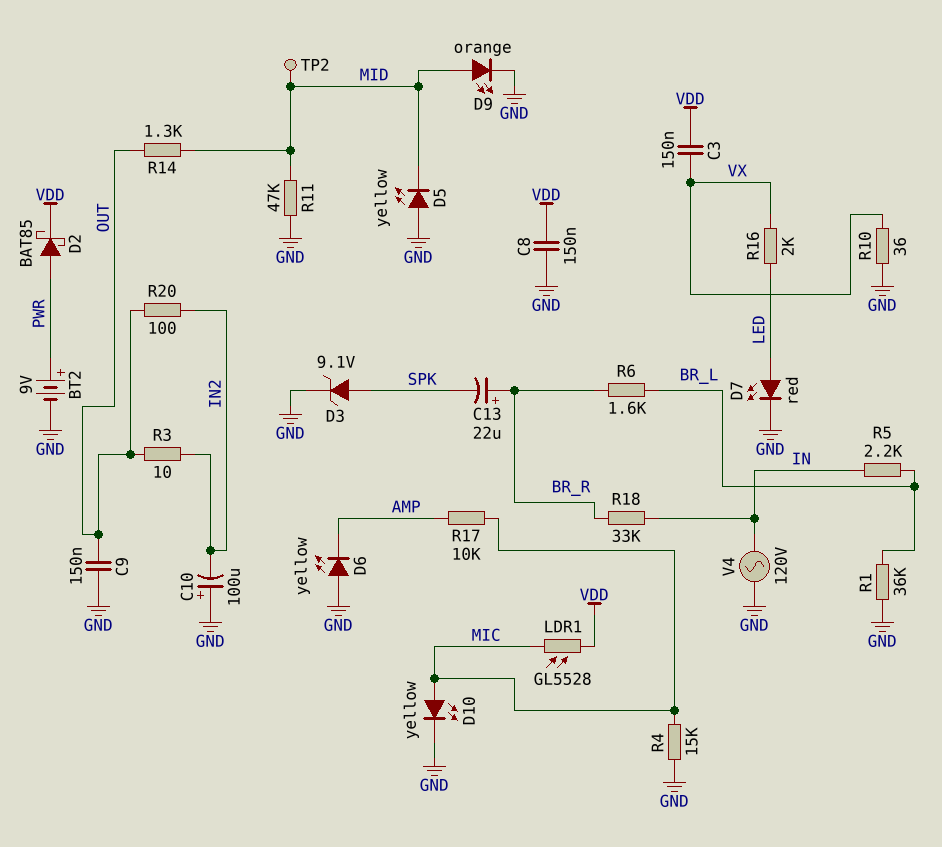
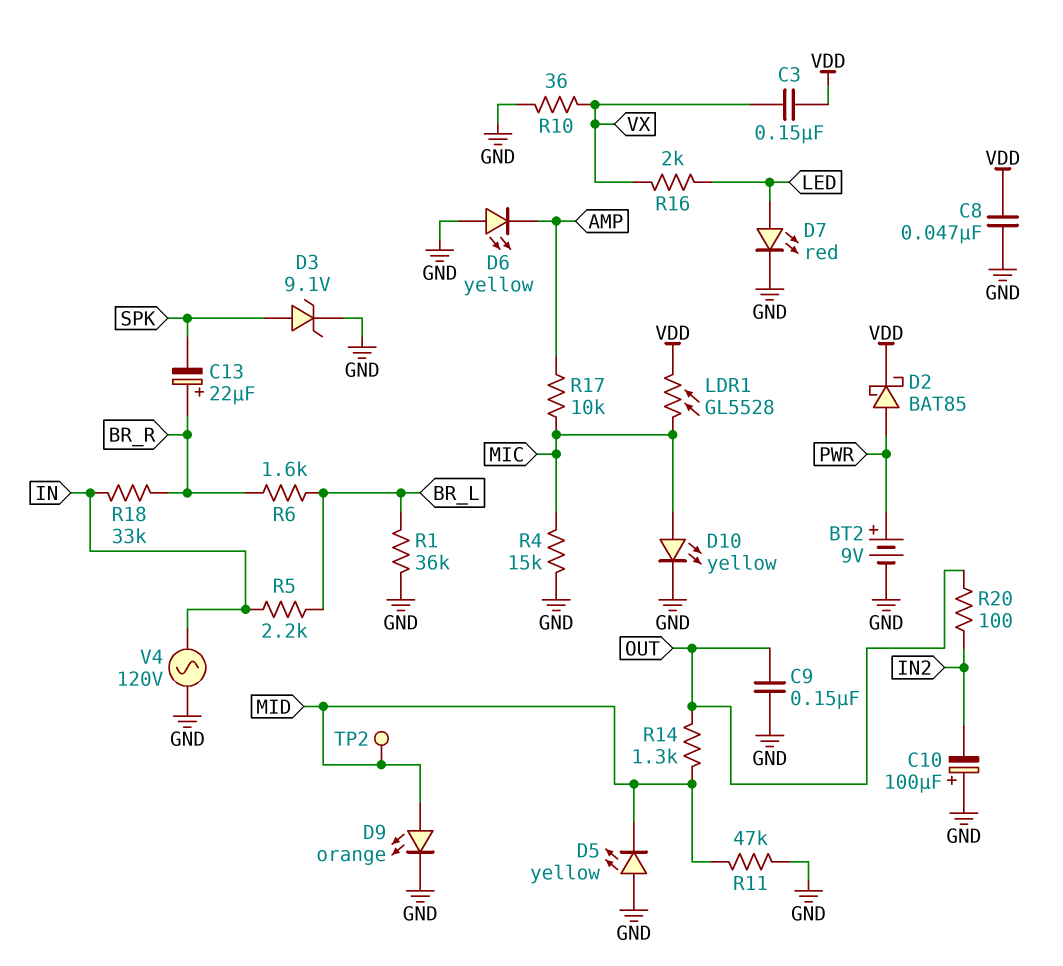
C8: 150nF (GND, VDD) -> 47nF (GND, VDD)
R3: 10 (IN2, OUT) -> none

